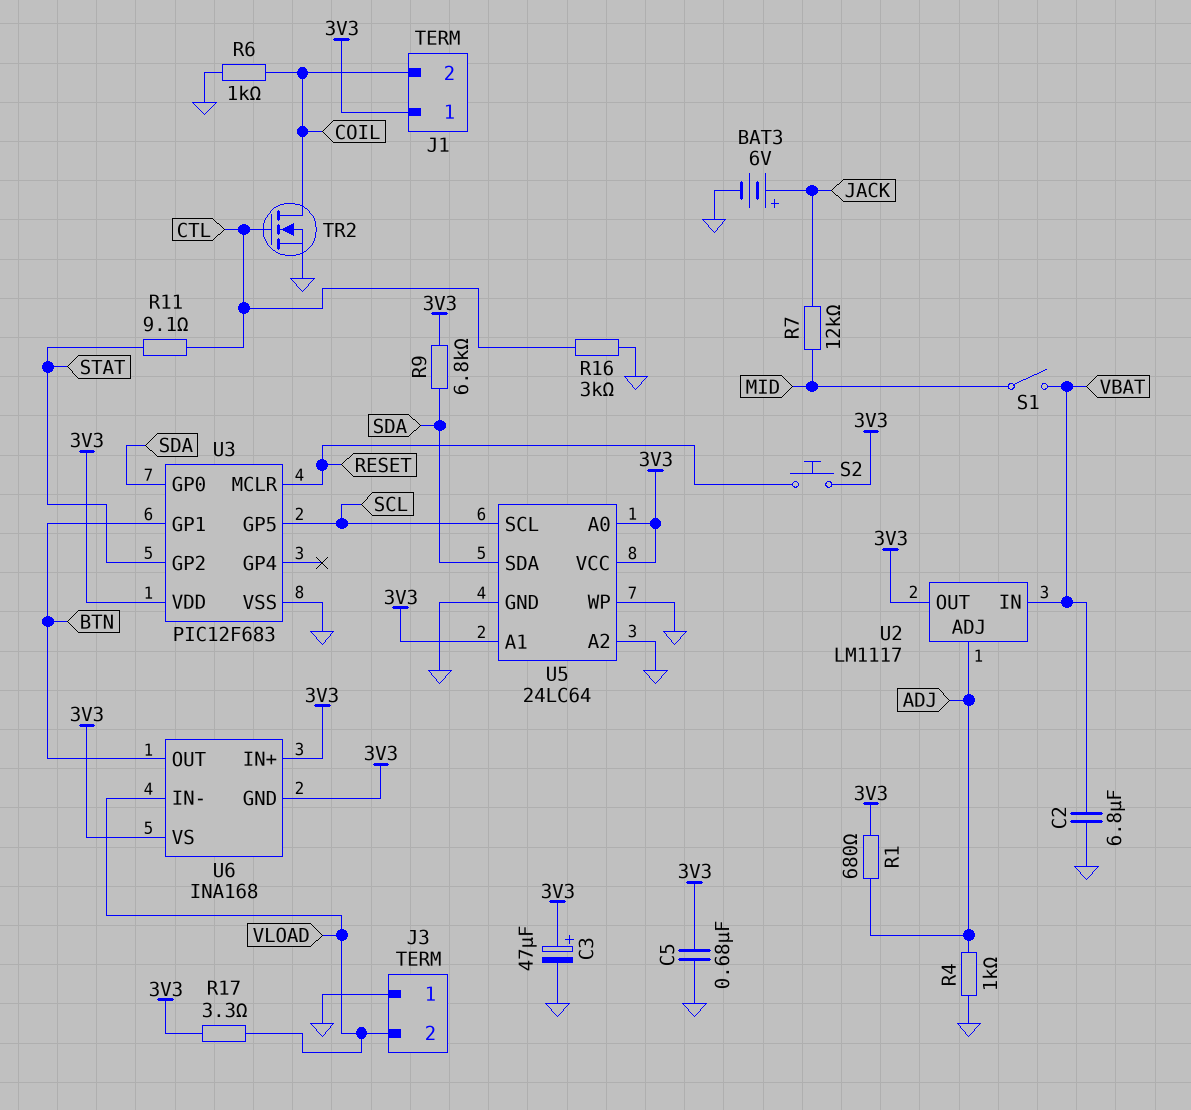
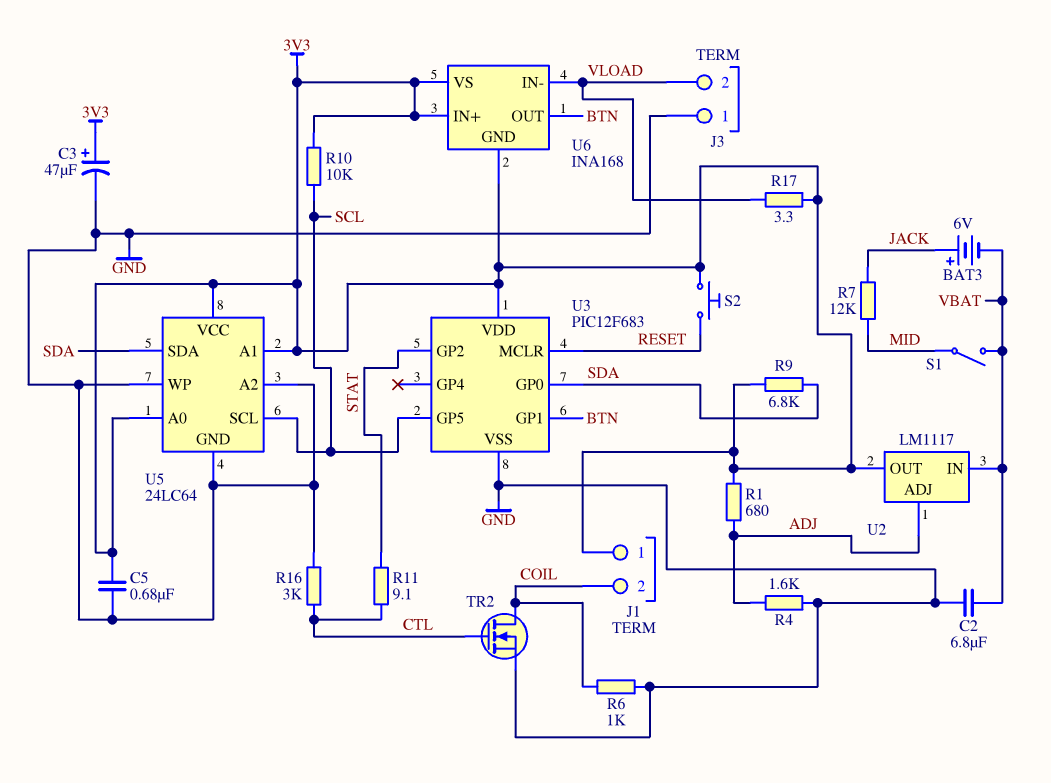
BAT3: 6V (plus JACK, minus GND) -> 6V (plus JACK, minus VBAT)
R4: 1k (ADJ, GND) -> 1.6k (ADJ, GND)
R10: none -> 10k (3V3, SCL)

